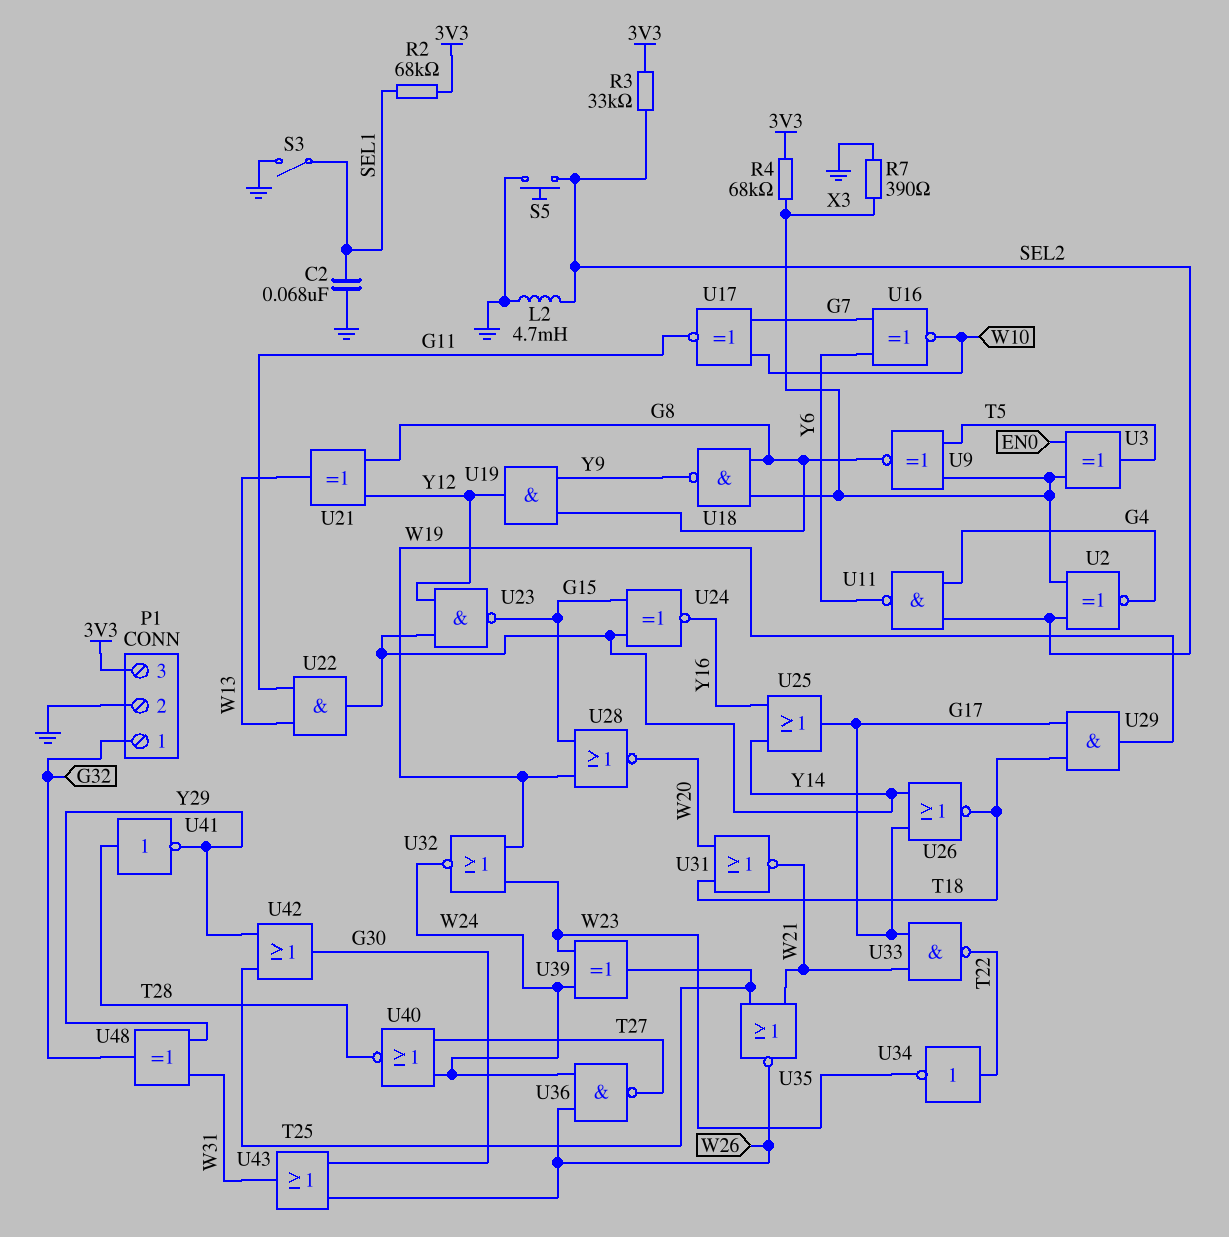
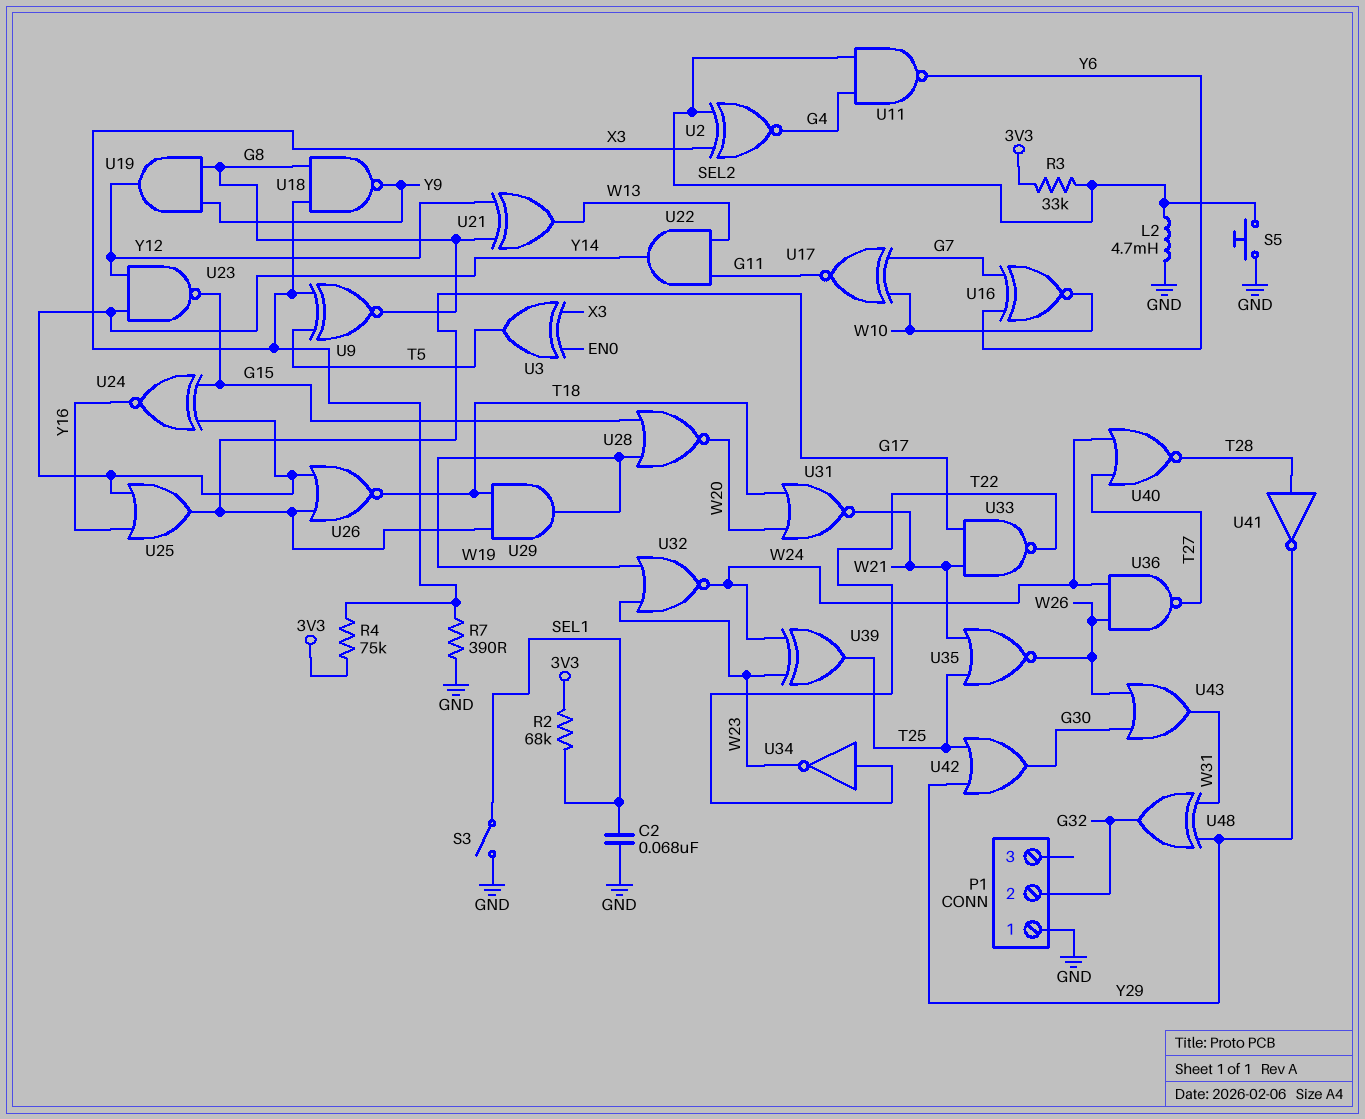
P1 pin 1: G32 -> GND
P1 pin 2: GND -> G32
P1 pin 3: 3V3 -> none
R4: 68k (3V3, X3) -> 75k (3V3, X3)

